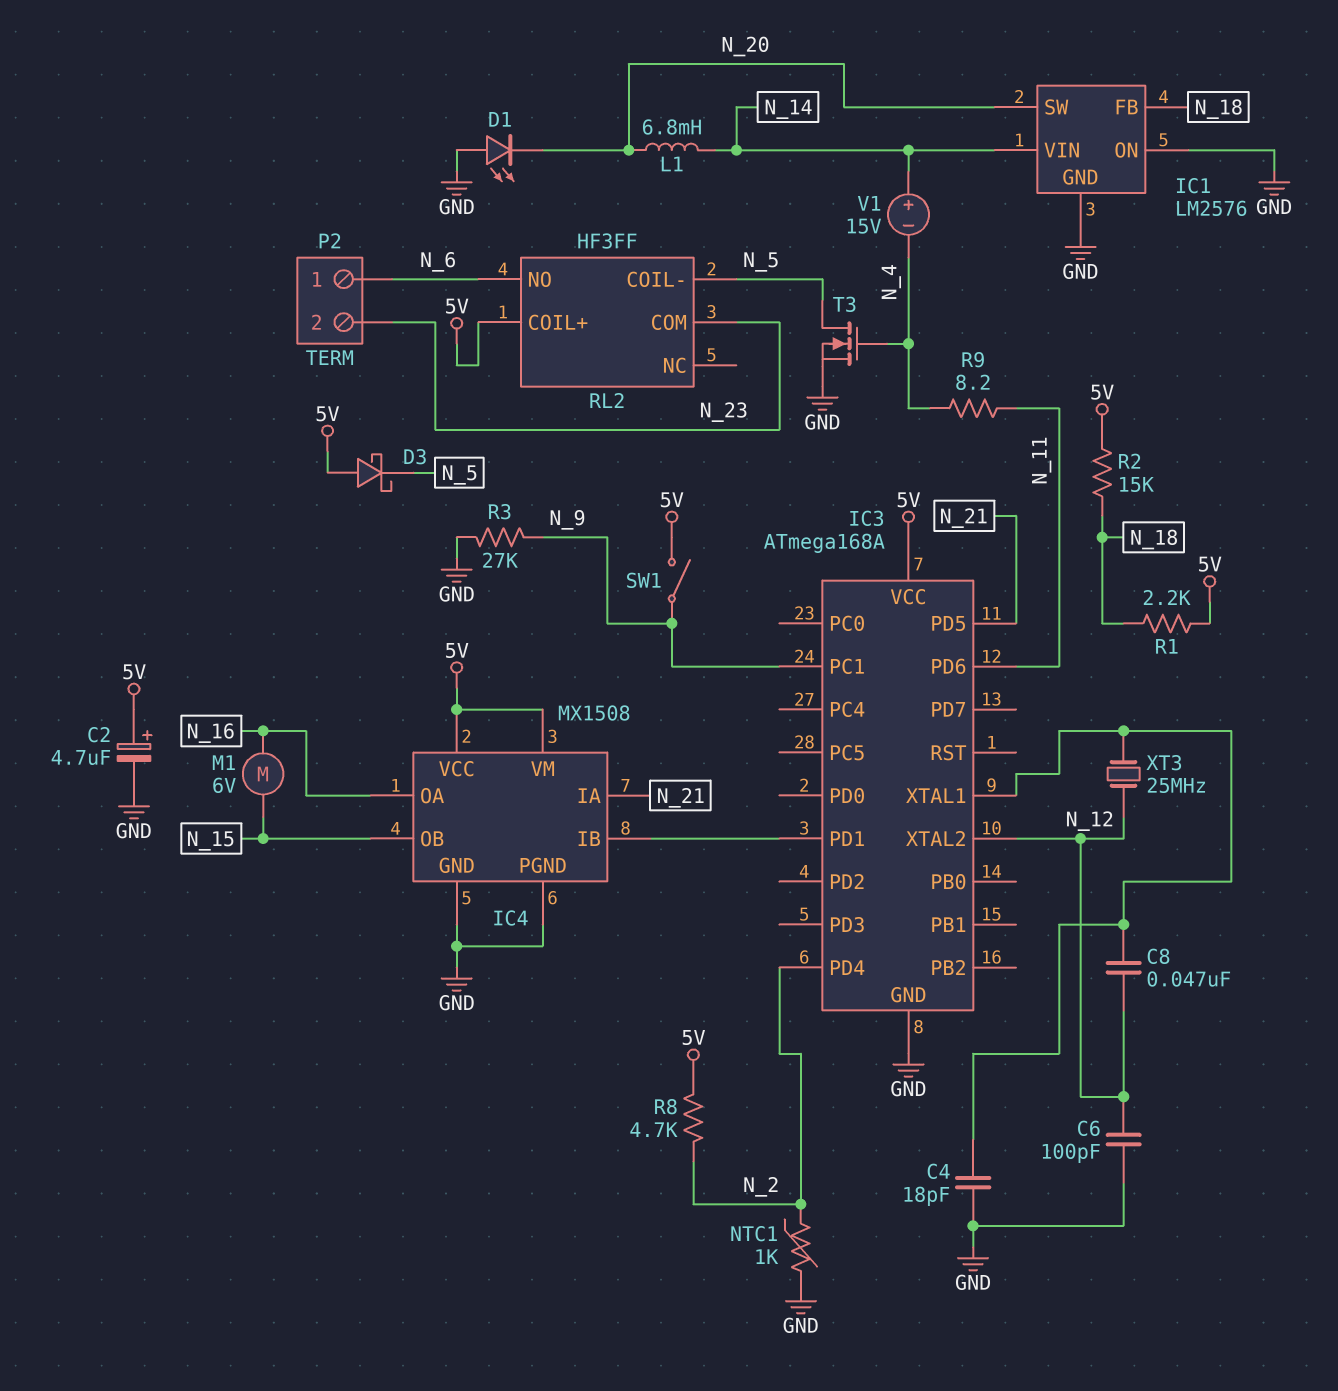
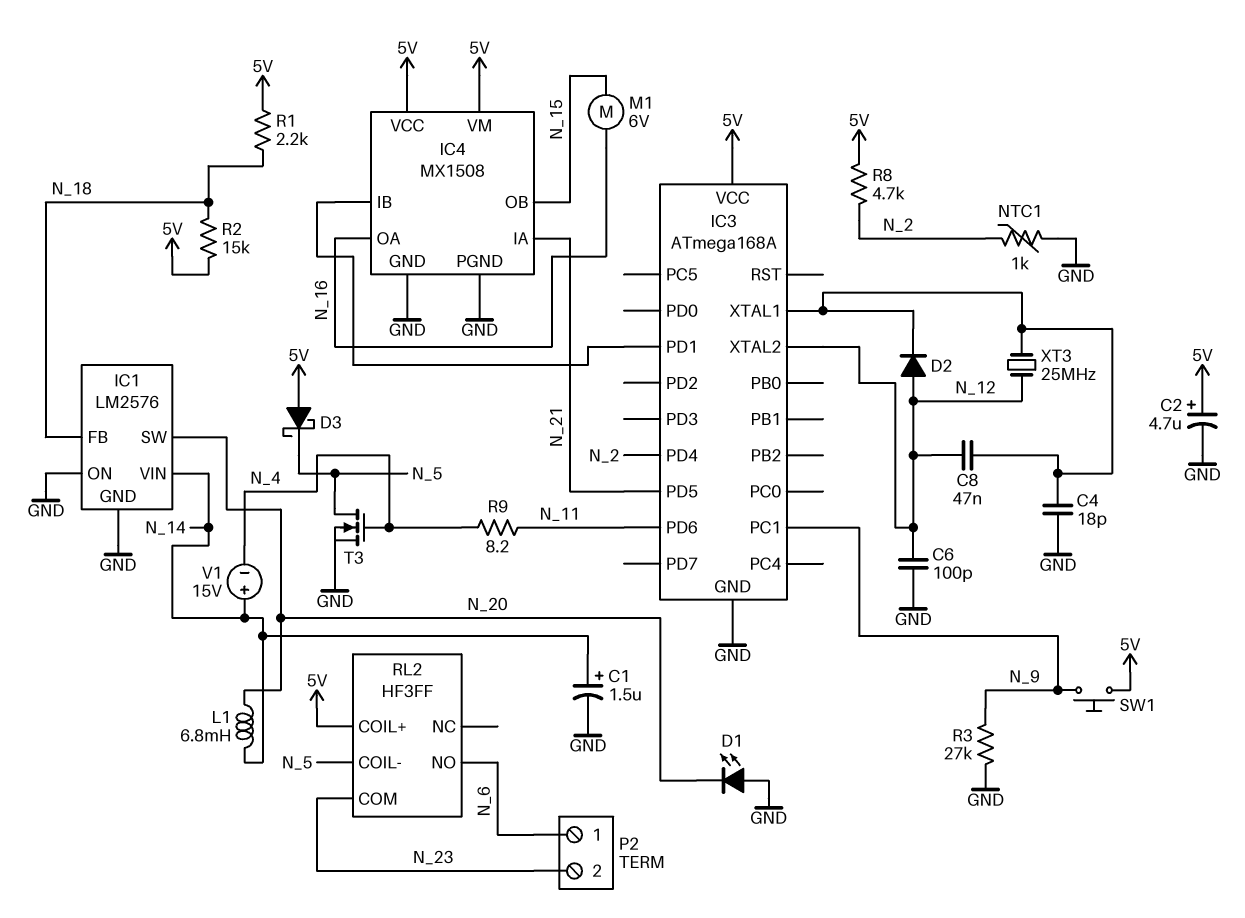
C1: none -> 1.5uF (plus N_14, minus GND)
D2: none -> diode (A N_12, K IC3/XTAL1)
SW1: switch (5V, N_9) -> button (5V, N_9)

